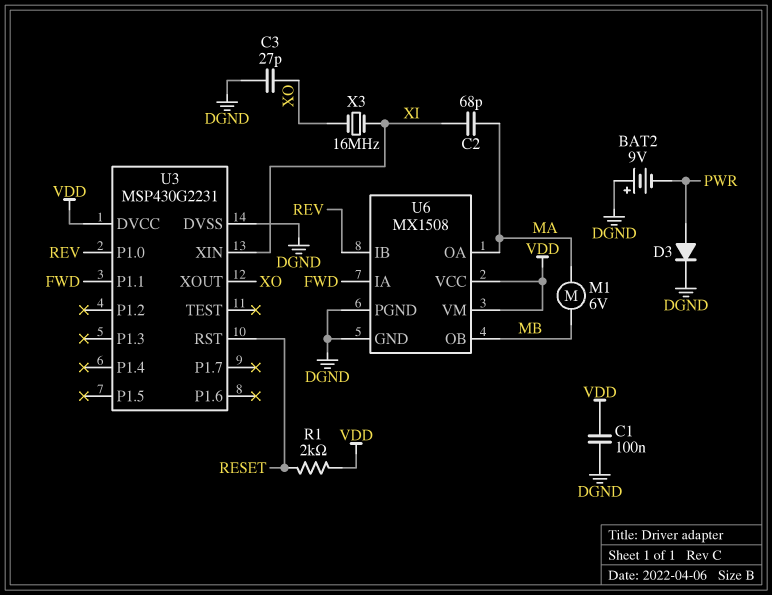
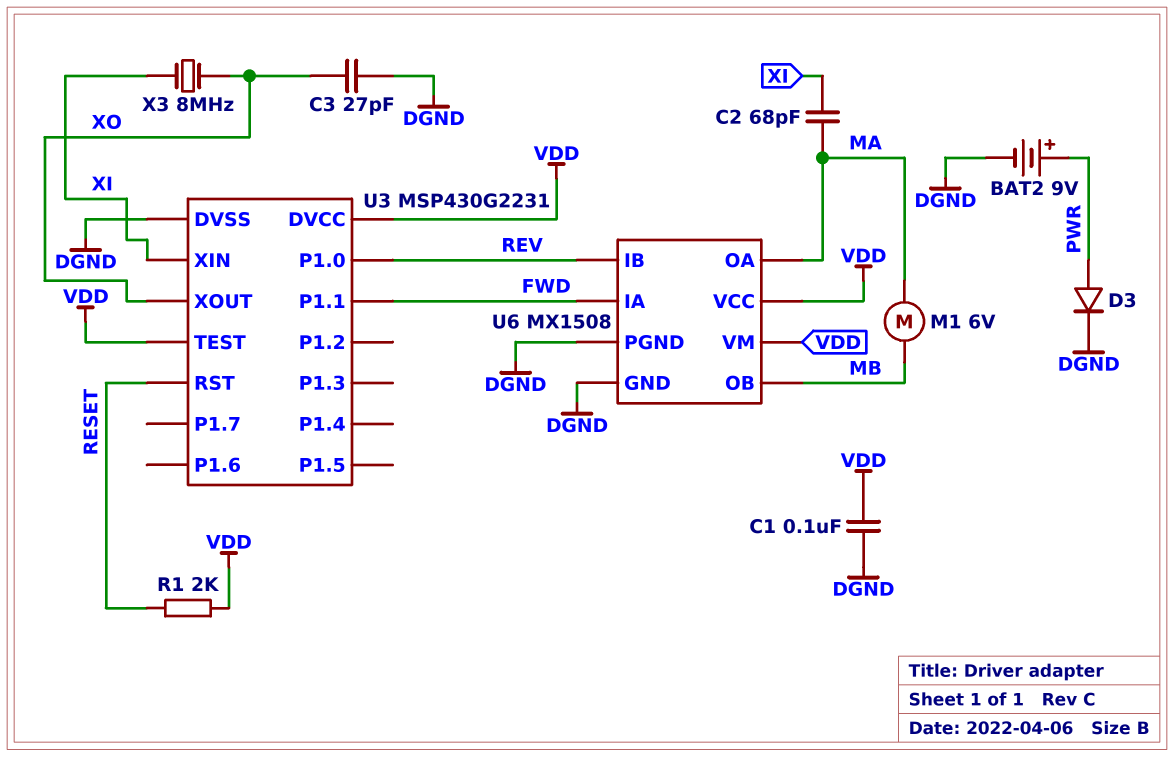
BAT2: 9V (plus DGND, minus PWR) -> 9V (plus PWR, minus DGND)
U3 pin TEST: none -> VDD
X3: 16MHz (XI, XO) -> 8MHz (XI, XO)

